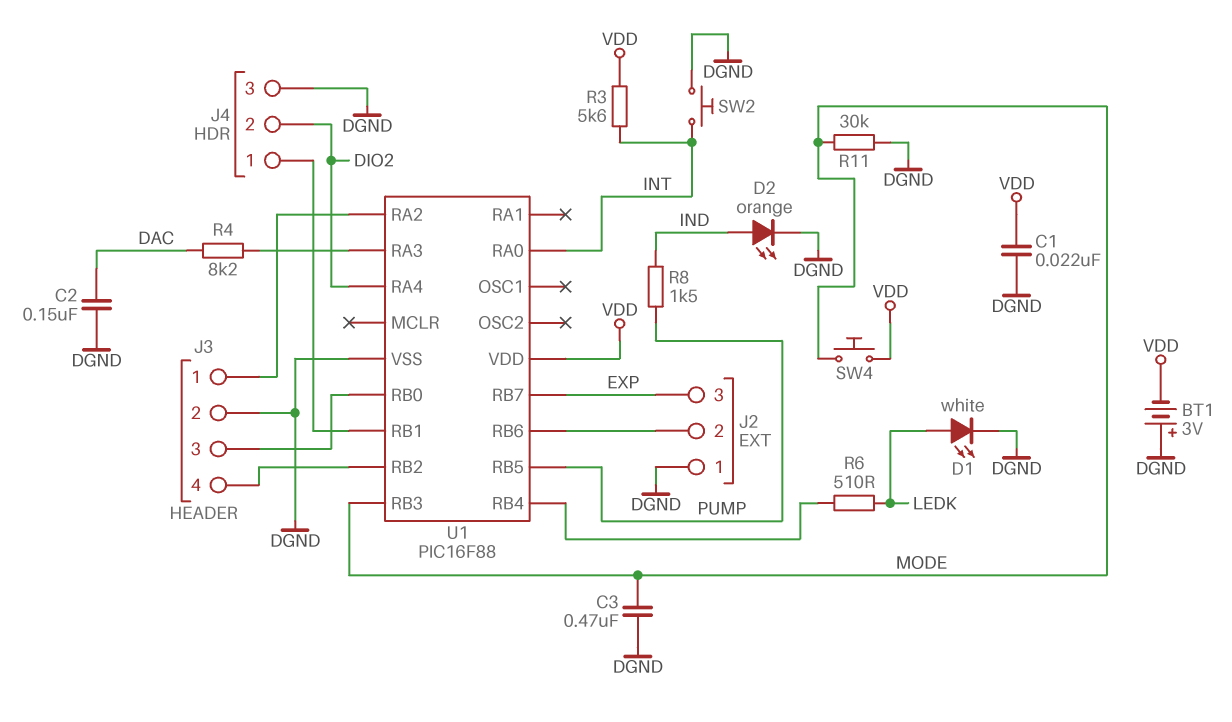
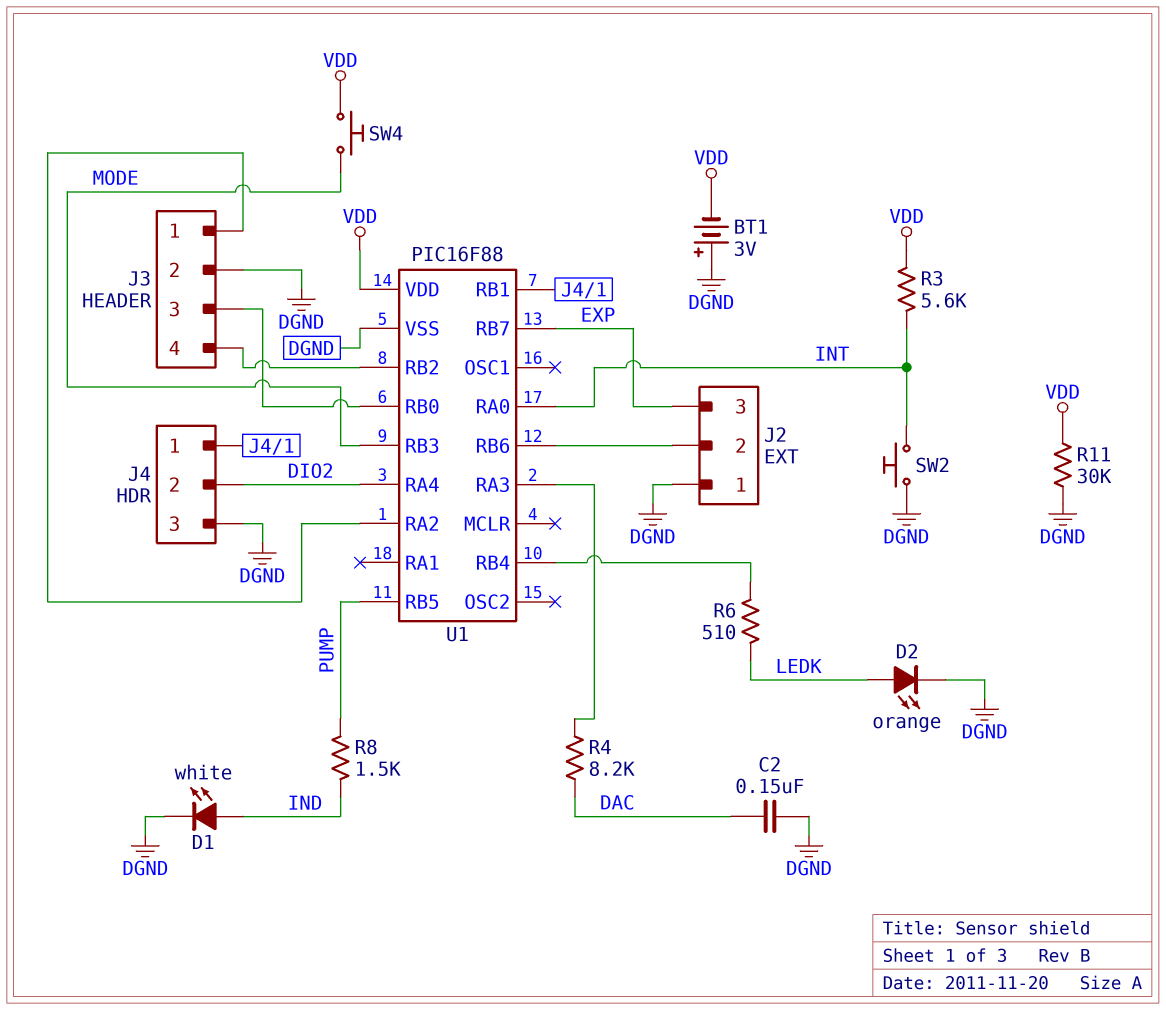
C1: 22nF (DGND, VDD) -> none
C3: 470nF (DGND, MODE) -> none
D1: LED white (A LEDK, K DGND) -> LED white (A IND, K DGND)
D2: LED orange (A IND, K DGND) -> LED orange (A LEDK, K DGND)
R11: 30k (DGND, MODE) -> 30k (DGND, VDD)

